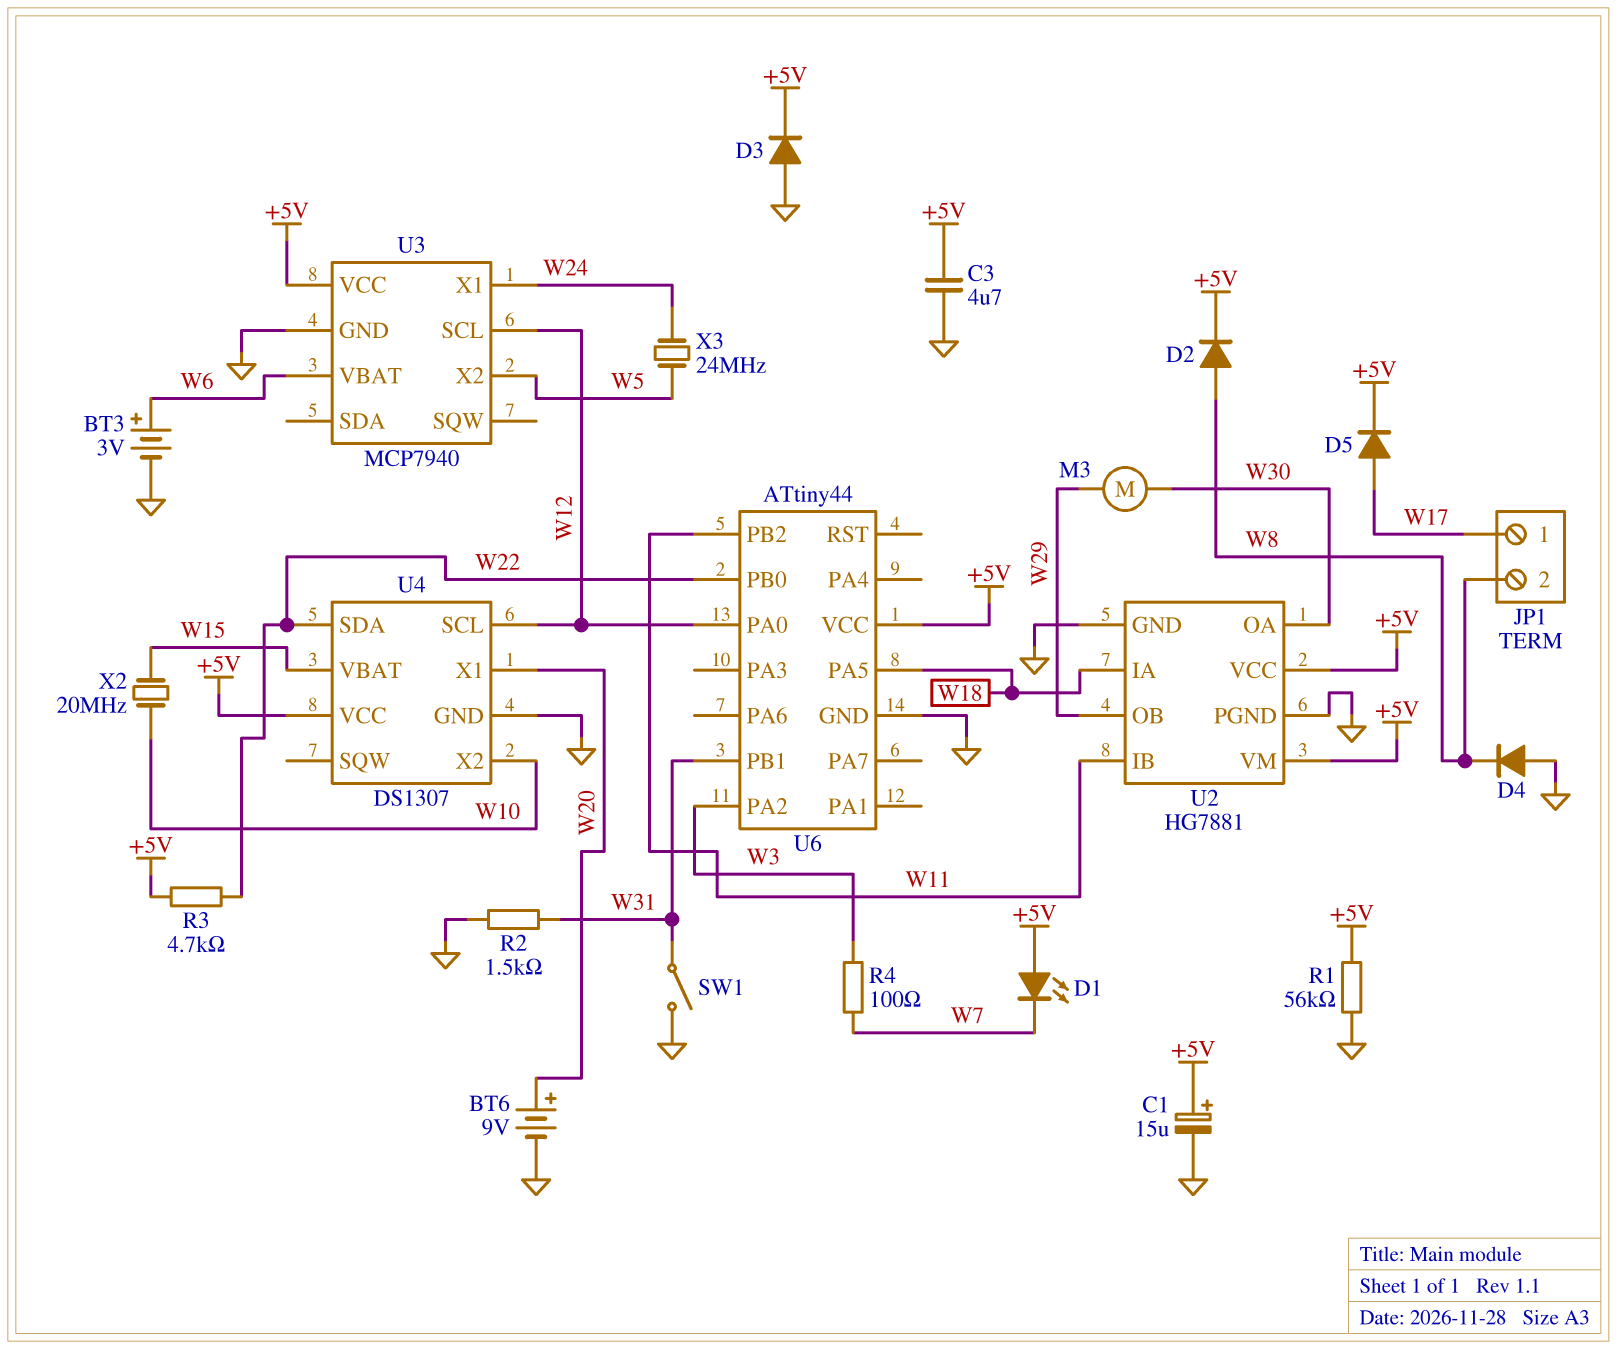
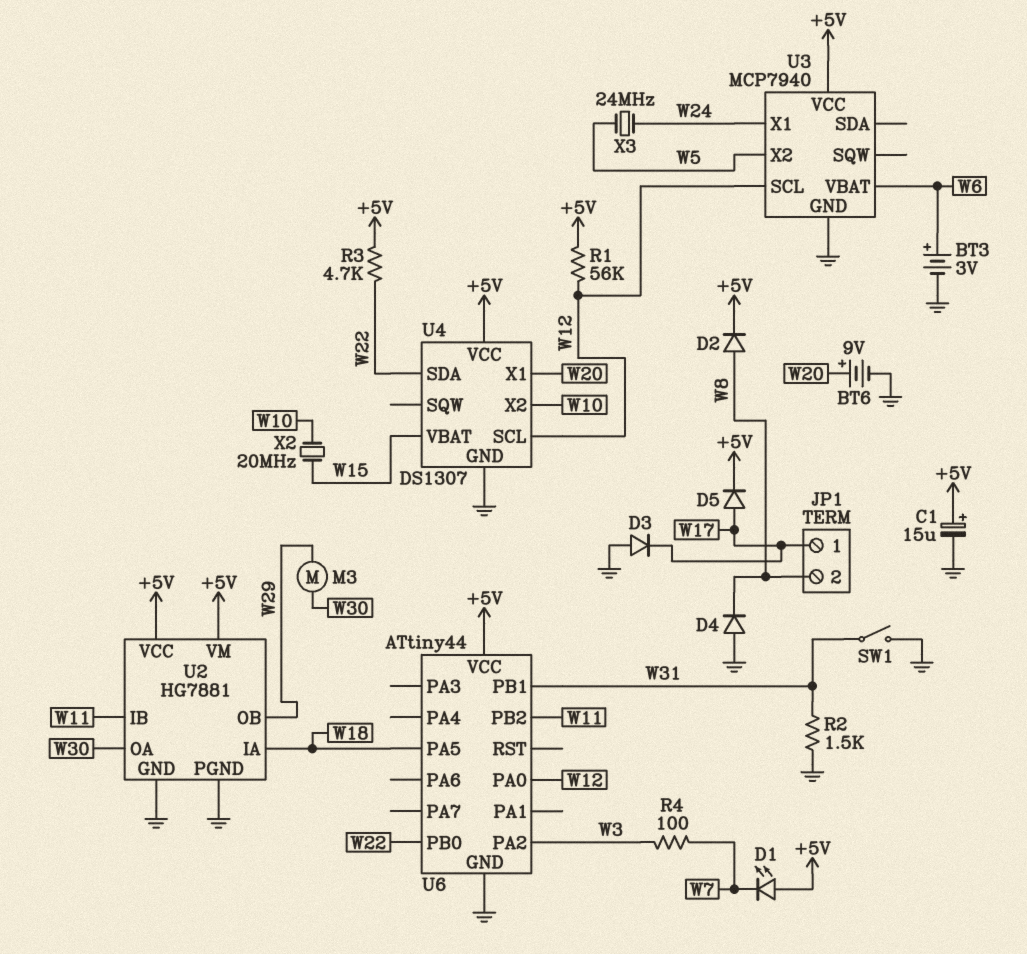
C3: 4.7uF (+5V, GND) -> none
D3: diode (A GND, K +5V) -> diode (A GND, K W17)
R1: 56k (+5V, GND) -> 56k (+5V, W12)

